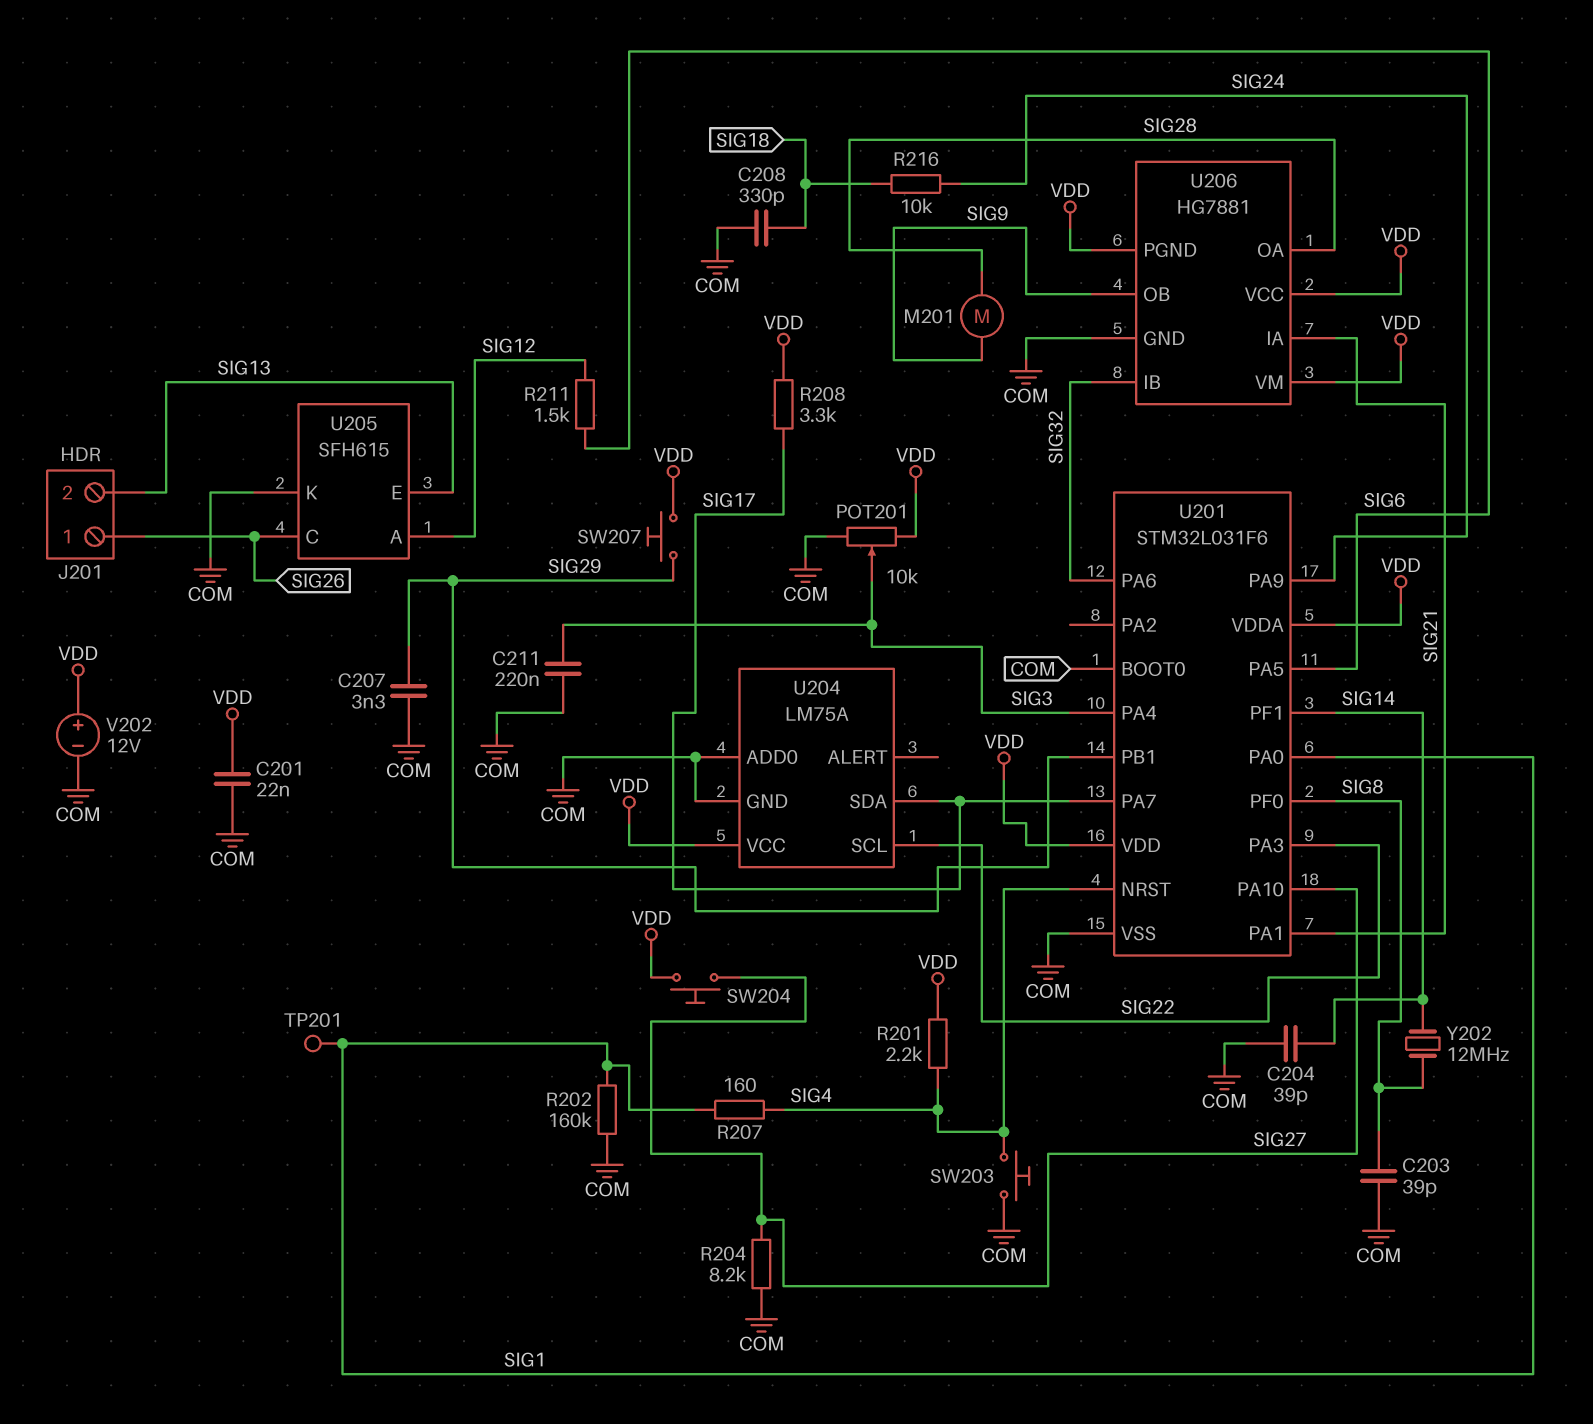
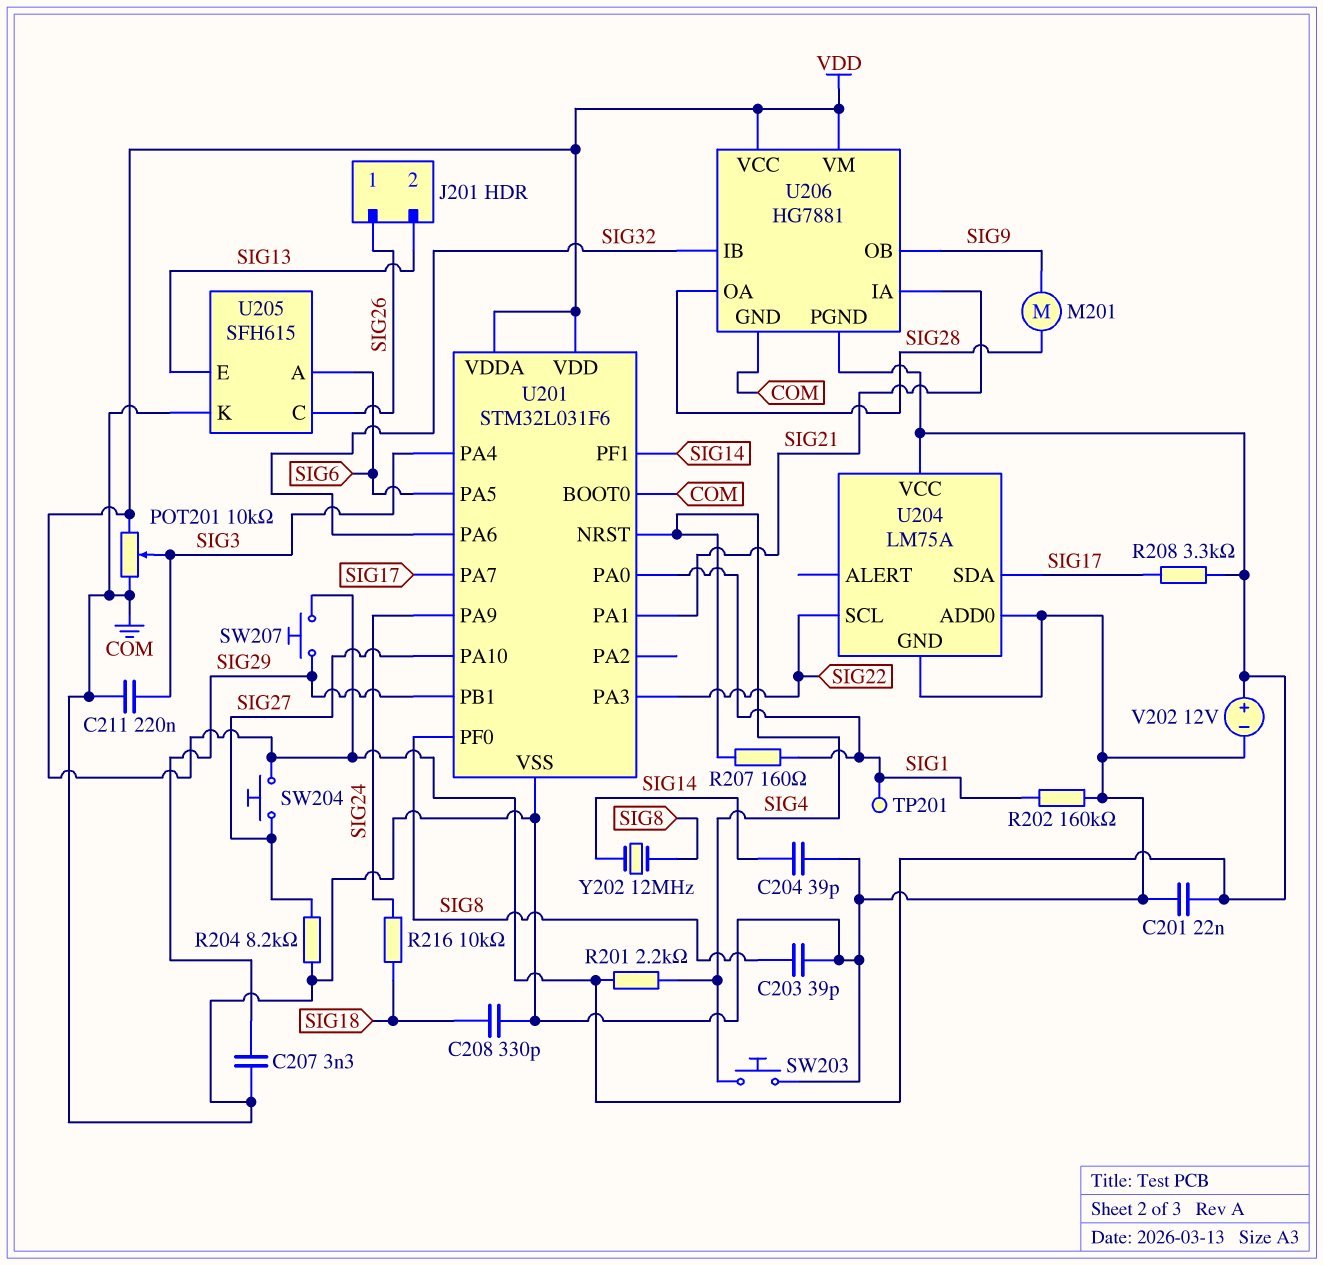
R211: 1.5k (SIG6, SIG12) -> none
U205 pin A: SIG12 -> SIG6

